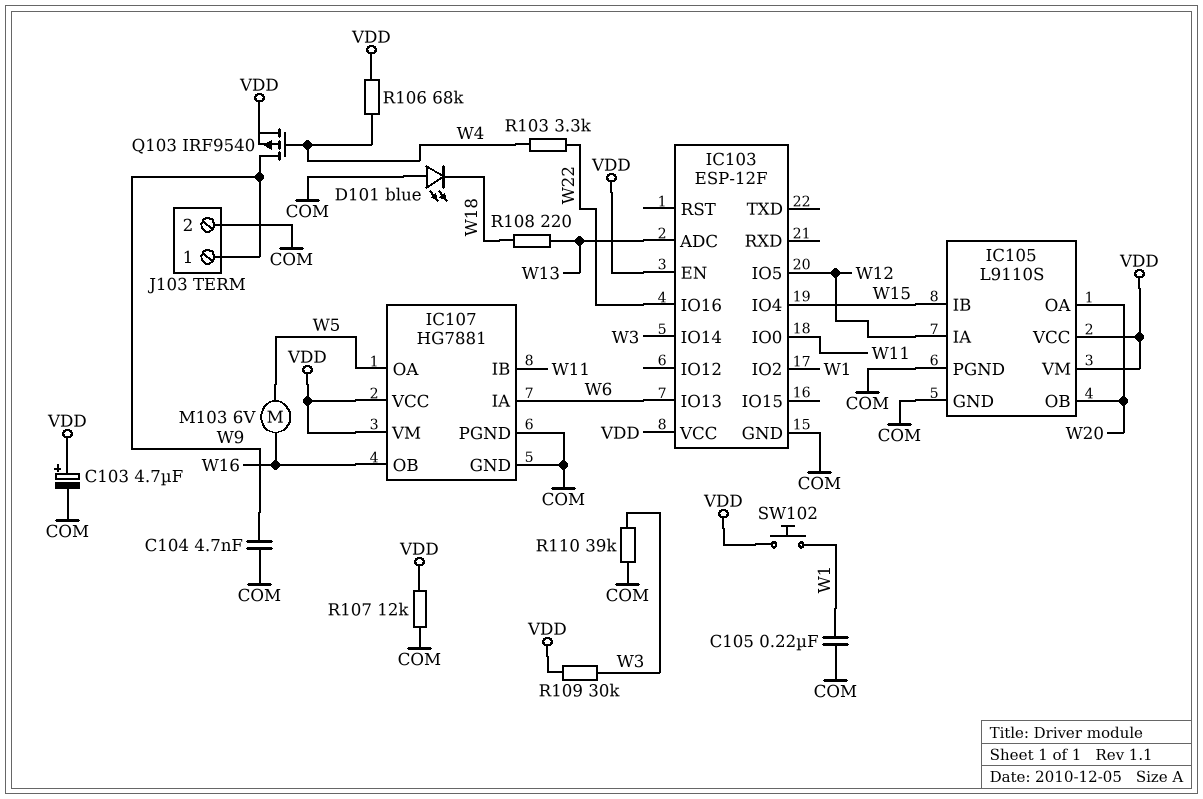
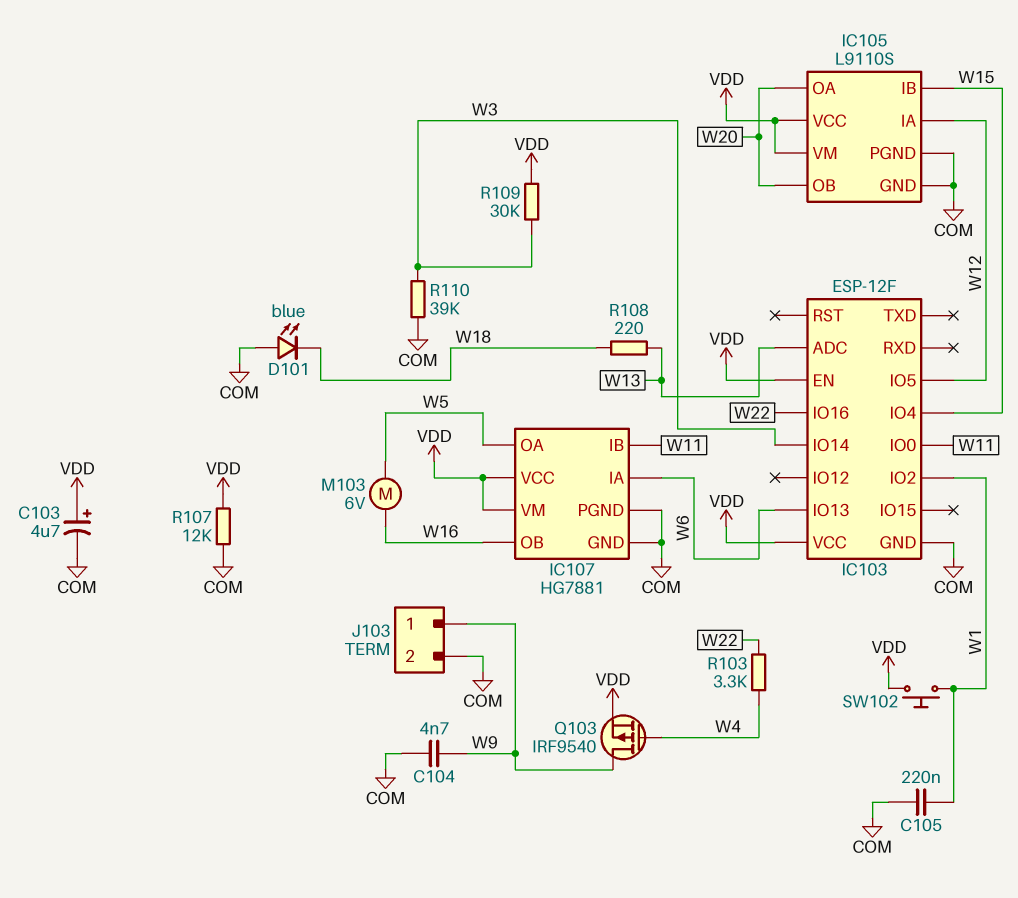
R106: 68k (VDD, W4) -> none

